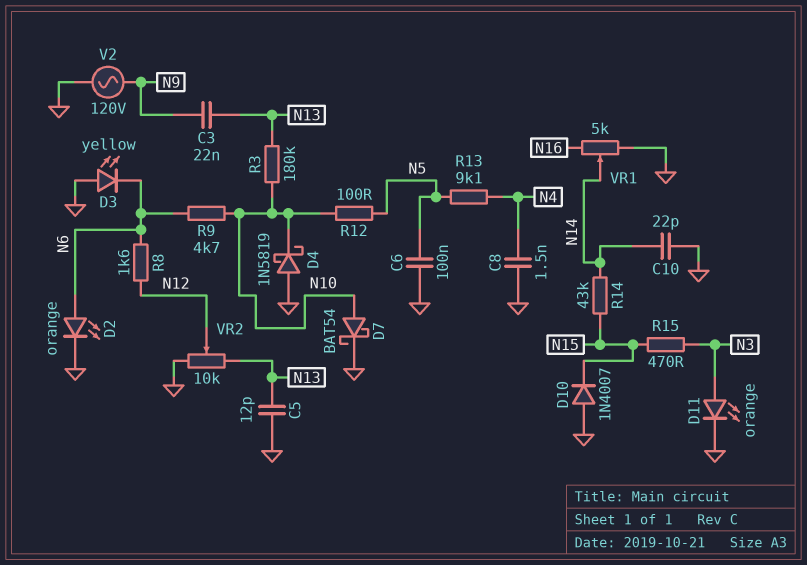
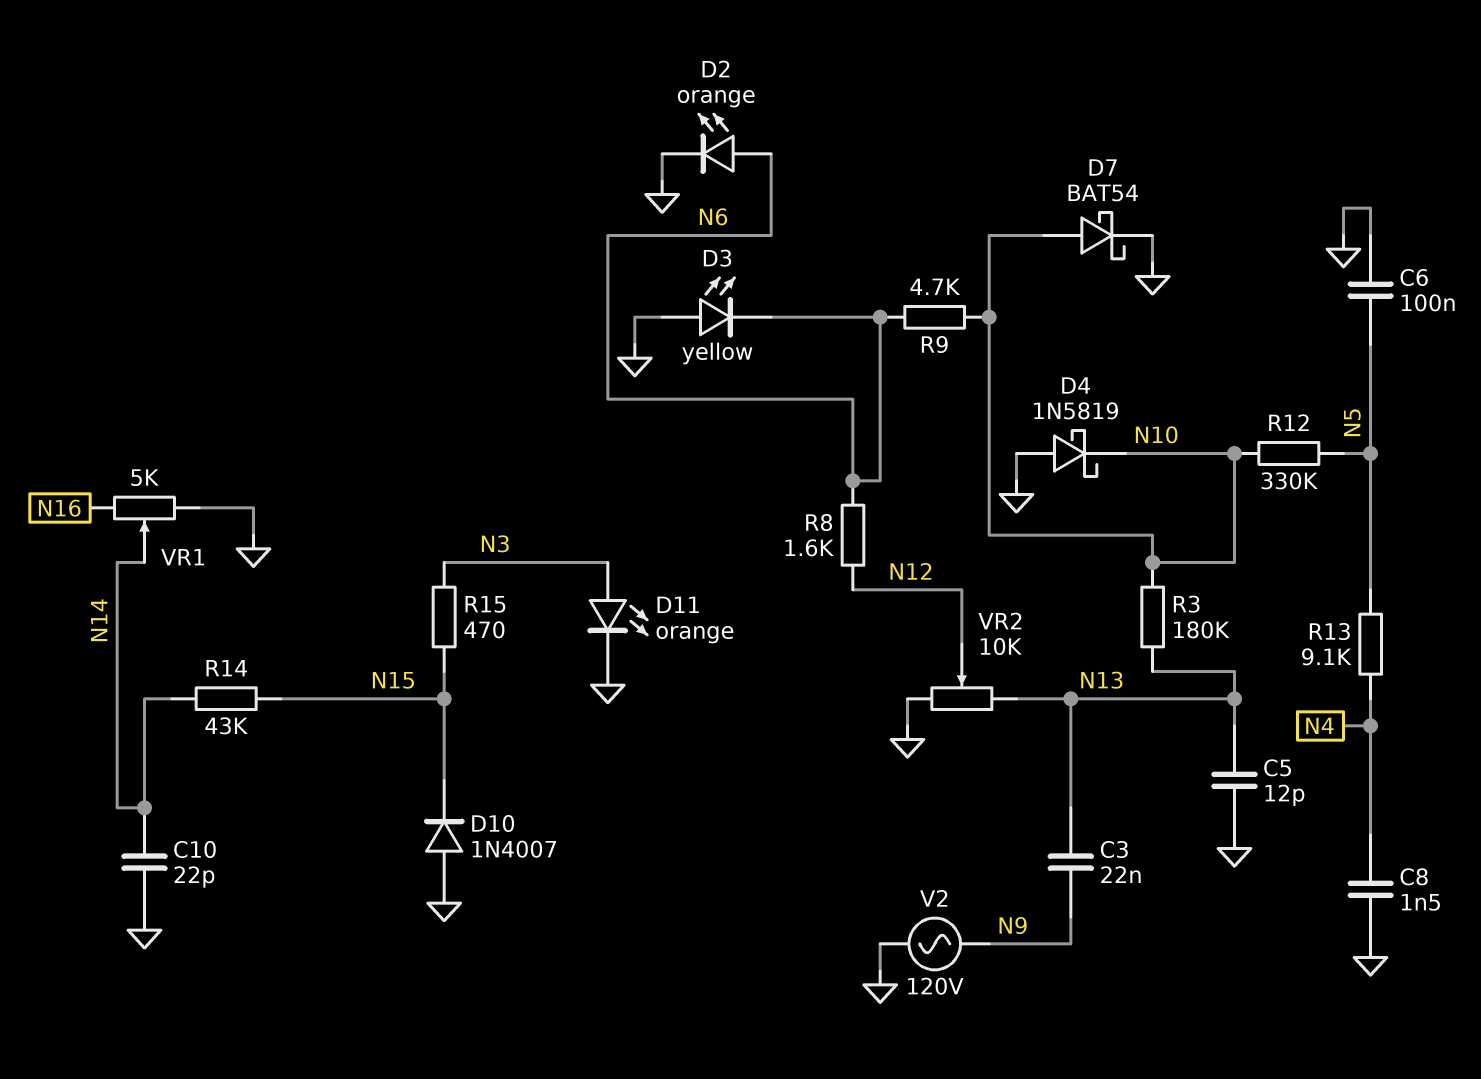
R12: 100 (N5, N10) -> 330k (N5, N10)

